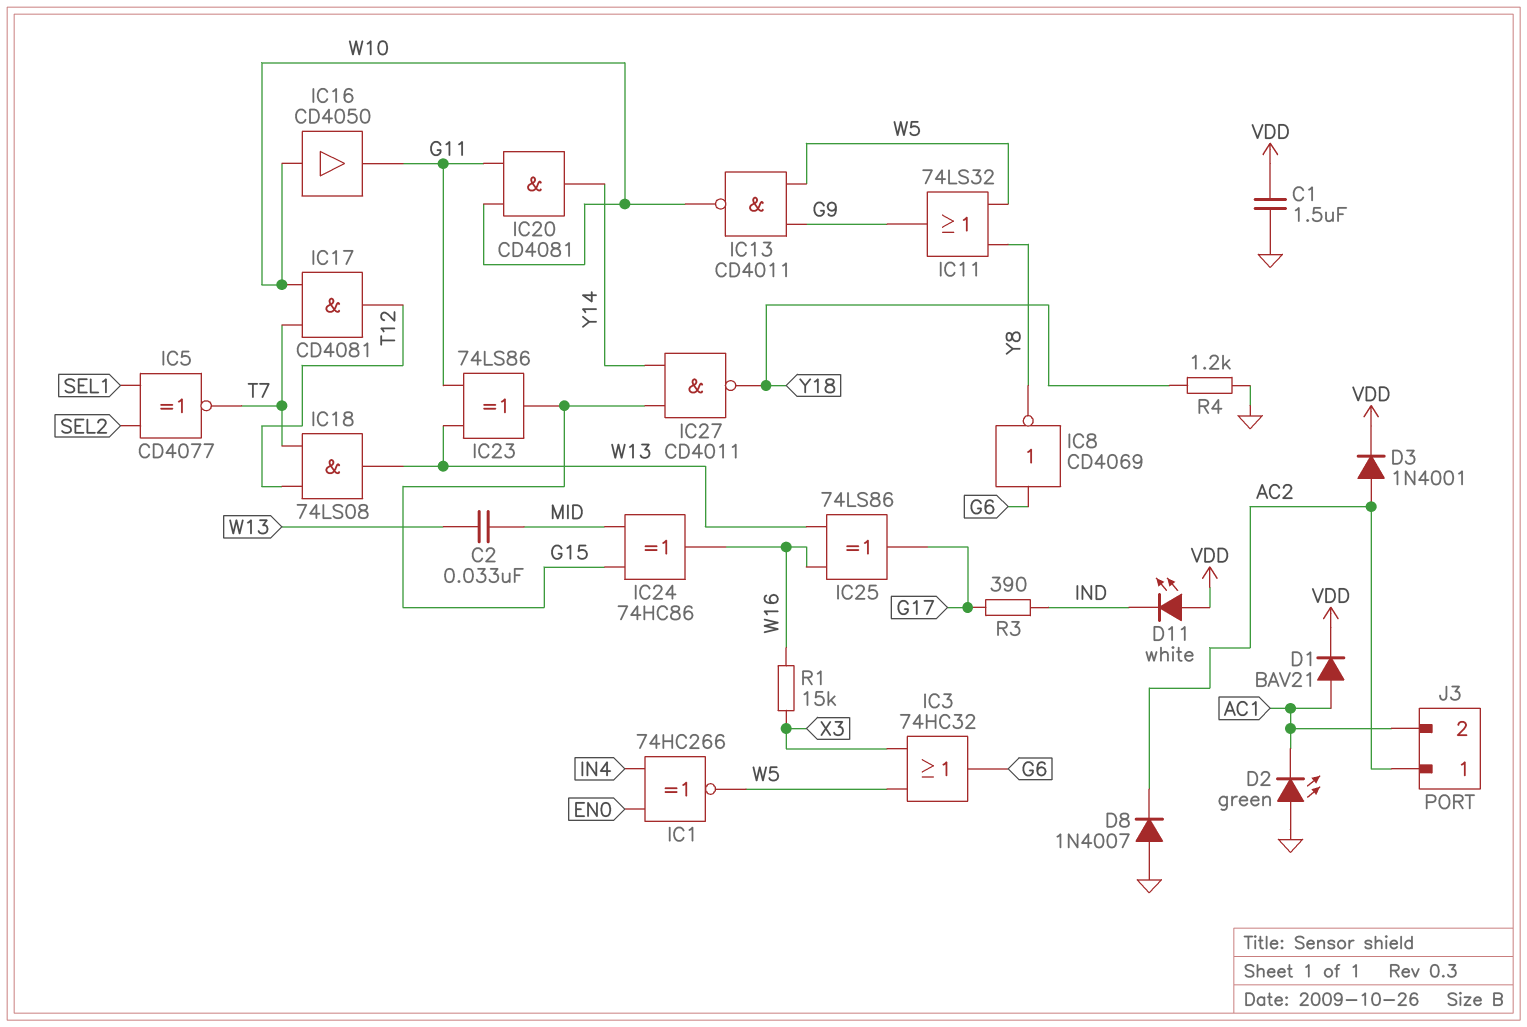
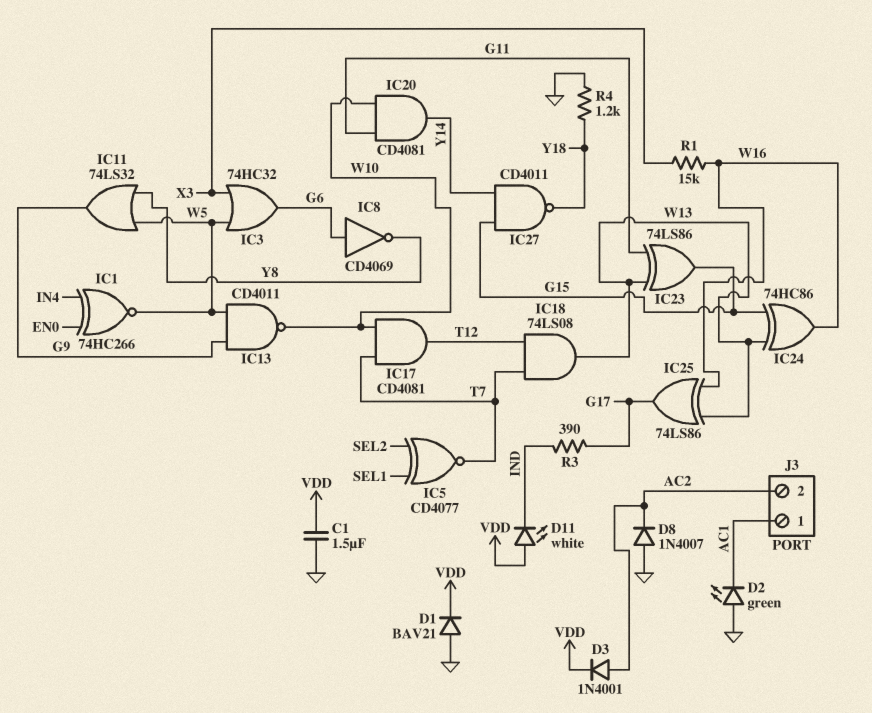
C2: 33nF (MID, W13) -> none
D1: diode BAV21 (A AC1, K VDD) -> diode BAV21 (A GND, K VDD)
IC16: buffer CD4050 (in W10, out G11) -> none
IC24: XOR 74HC86 (in G15, in MID, out W16) -> XOR 74HC86 (in G15, in W13, out W16)
J3 pin 1: AC2 -> AC1
J3 pin 2: AC1 -> AC2

